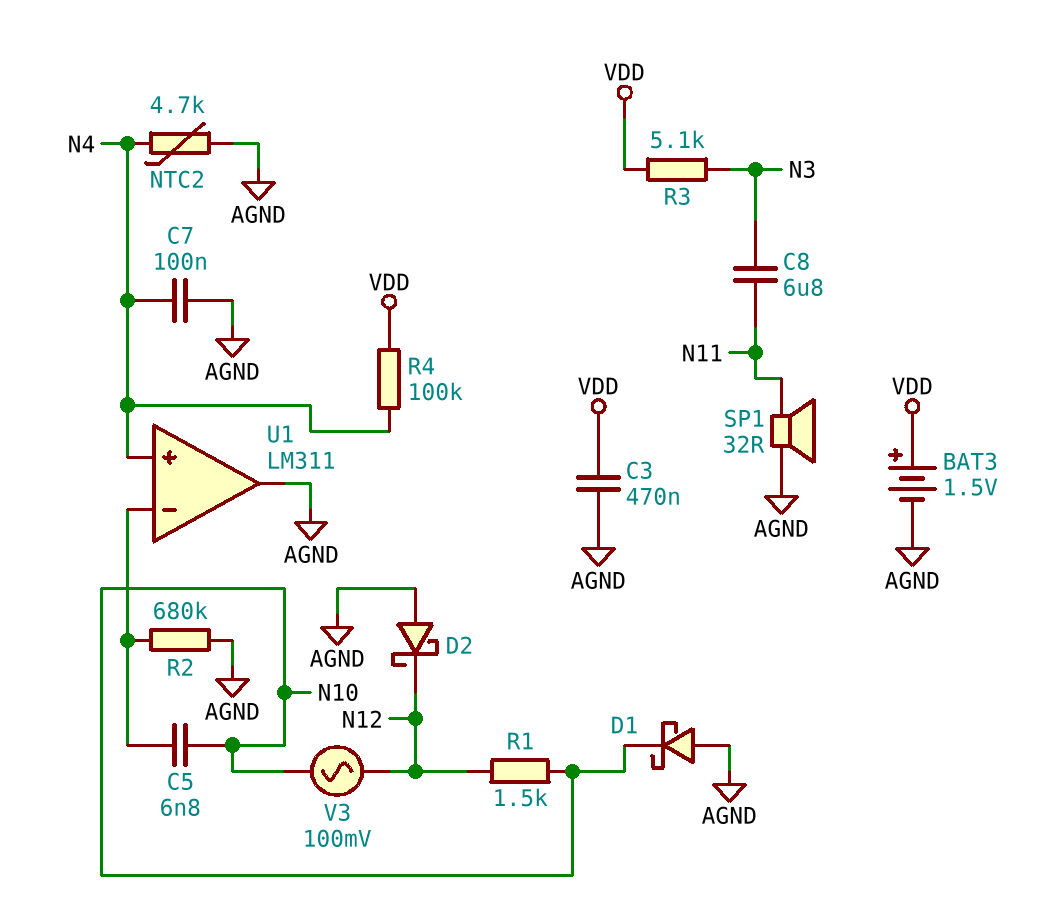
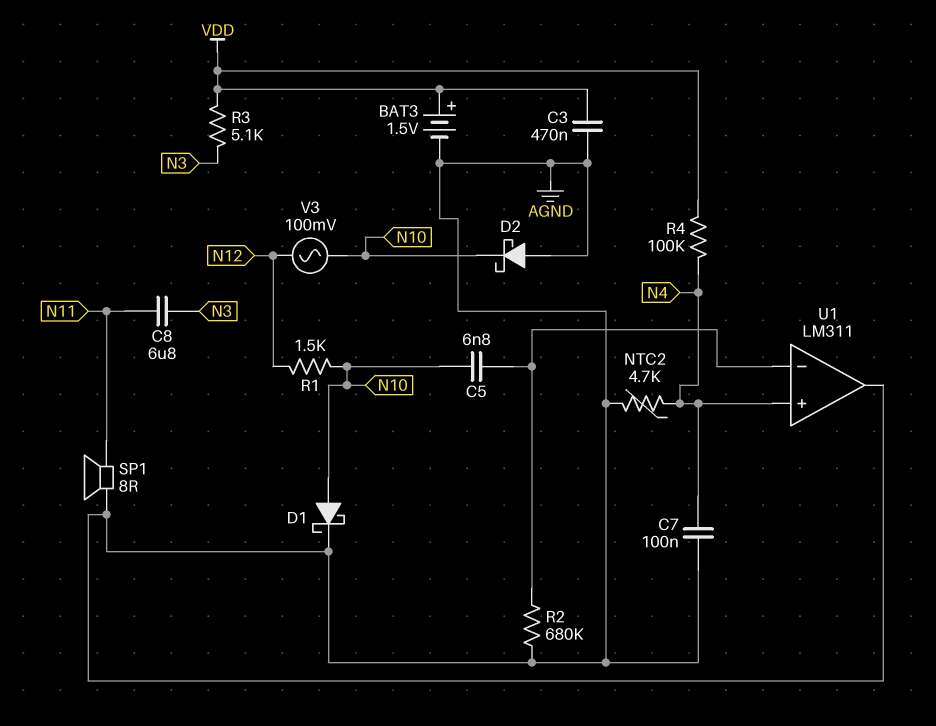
D1: schottky (A AGND, K N10) -> schottky (A N10, K AGND)
D2: schottky (A AGND, K N12) -> schottky (A AGND, K N10)
SP1: speaker 32R (AGND, N11) -> speaker 8R (AGND, N11)

